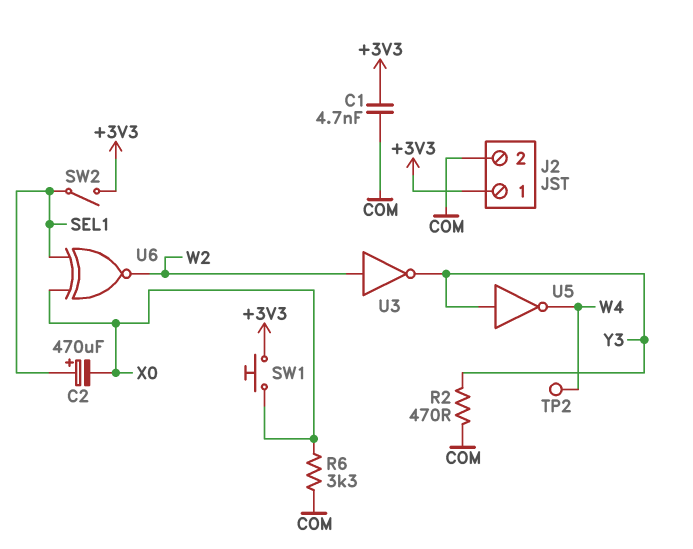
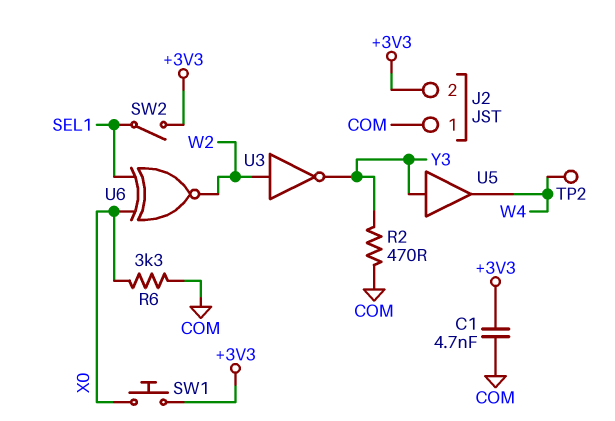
C2: 470uF (plus SEL1, minus X0) -> none
J2 pin 1: +3V3 -> COM
J2 pin 2: COM -> +3V3
U5: NOT (in Y3, out W4) -> buffer (in Y3, out W4)

